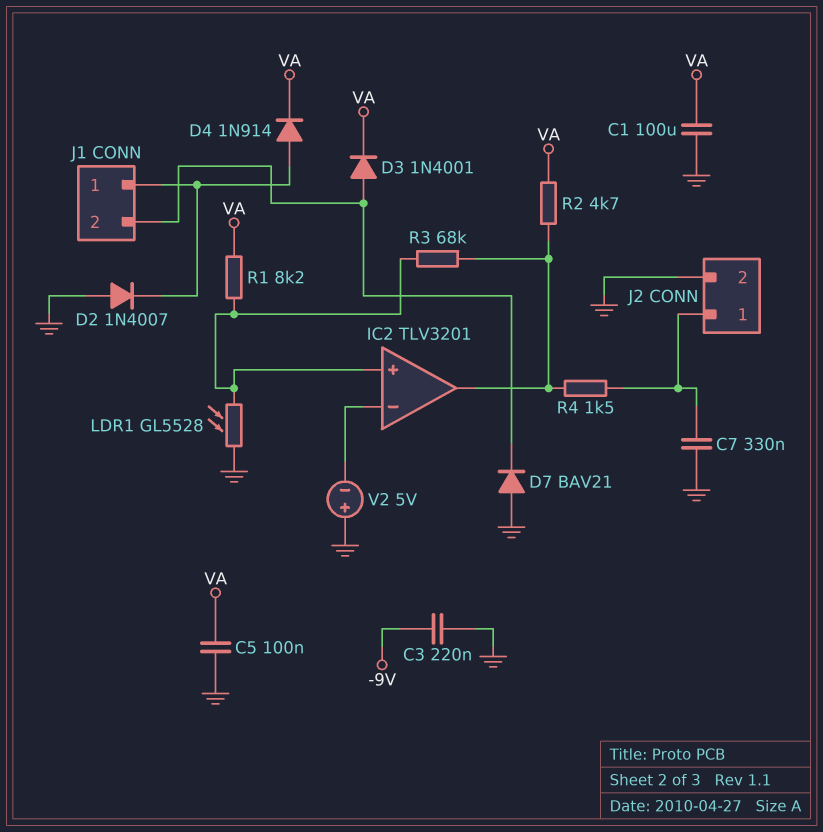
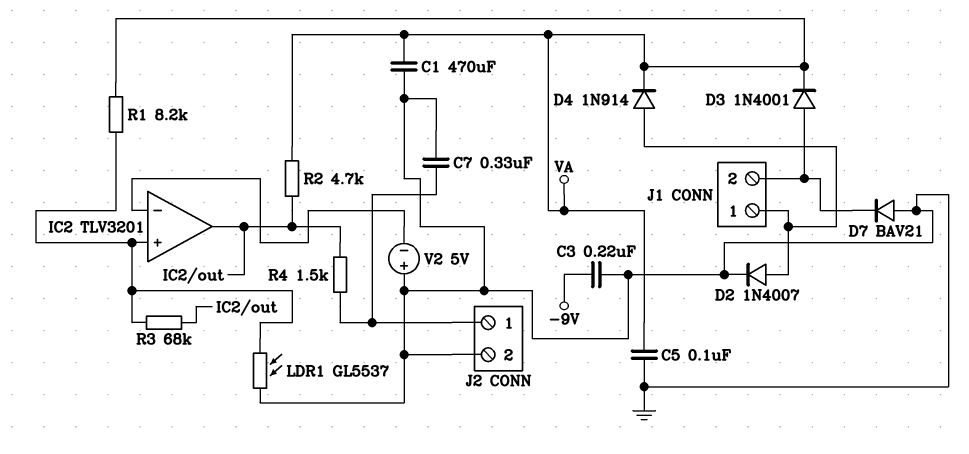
C1: 100uF (GND, VA) -> 470uF (GND, VA)
D2: diode 1N4007 (A GND, K J1/1) -> diode 1N4007 (A J1/1, K GND)
LDR1: GL5528 (GND, IC2/in+) -> GL5537 (GND, IC2/in+)

